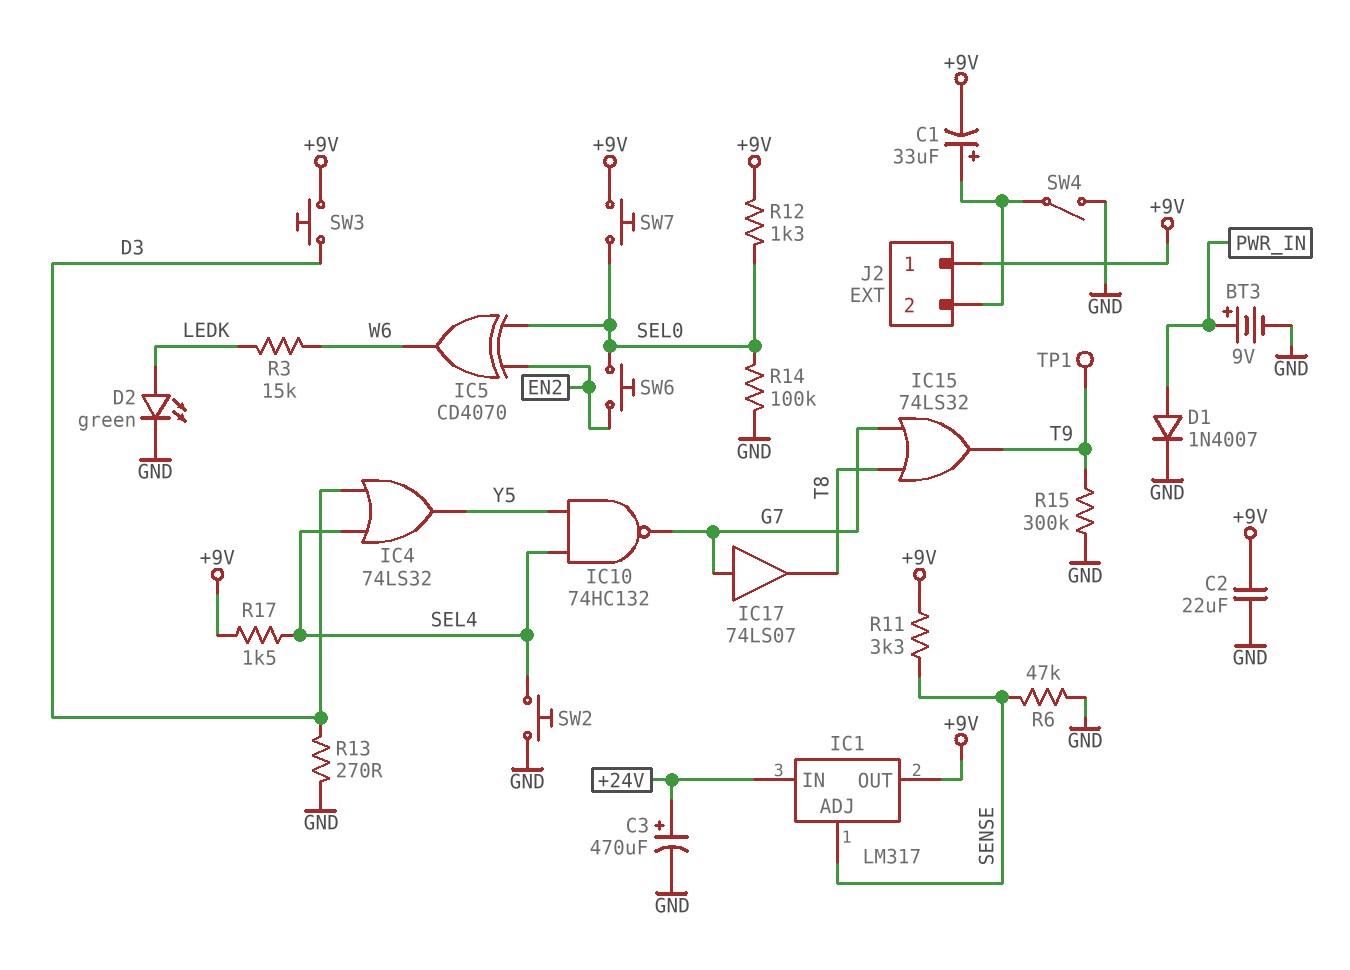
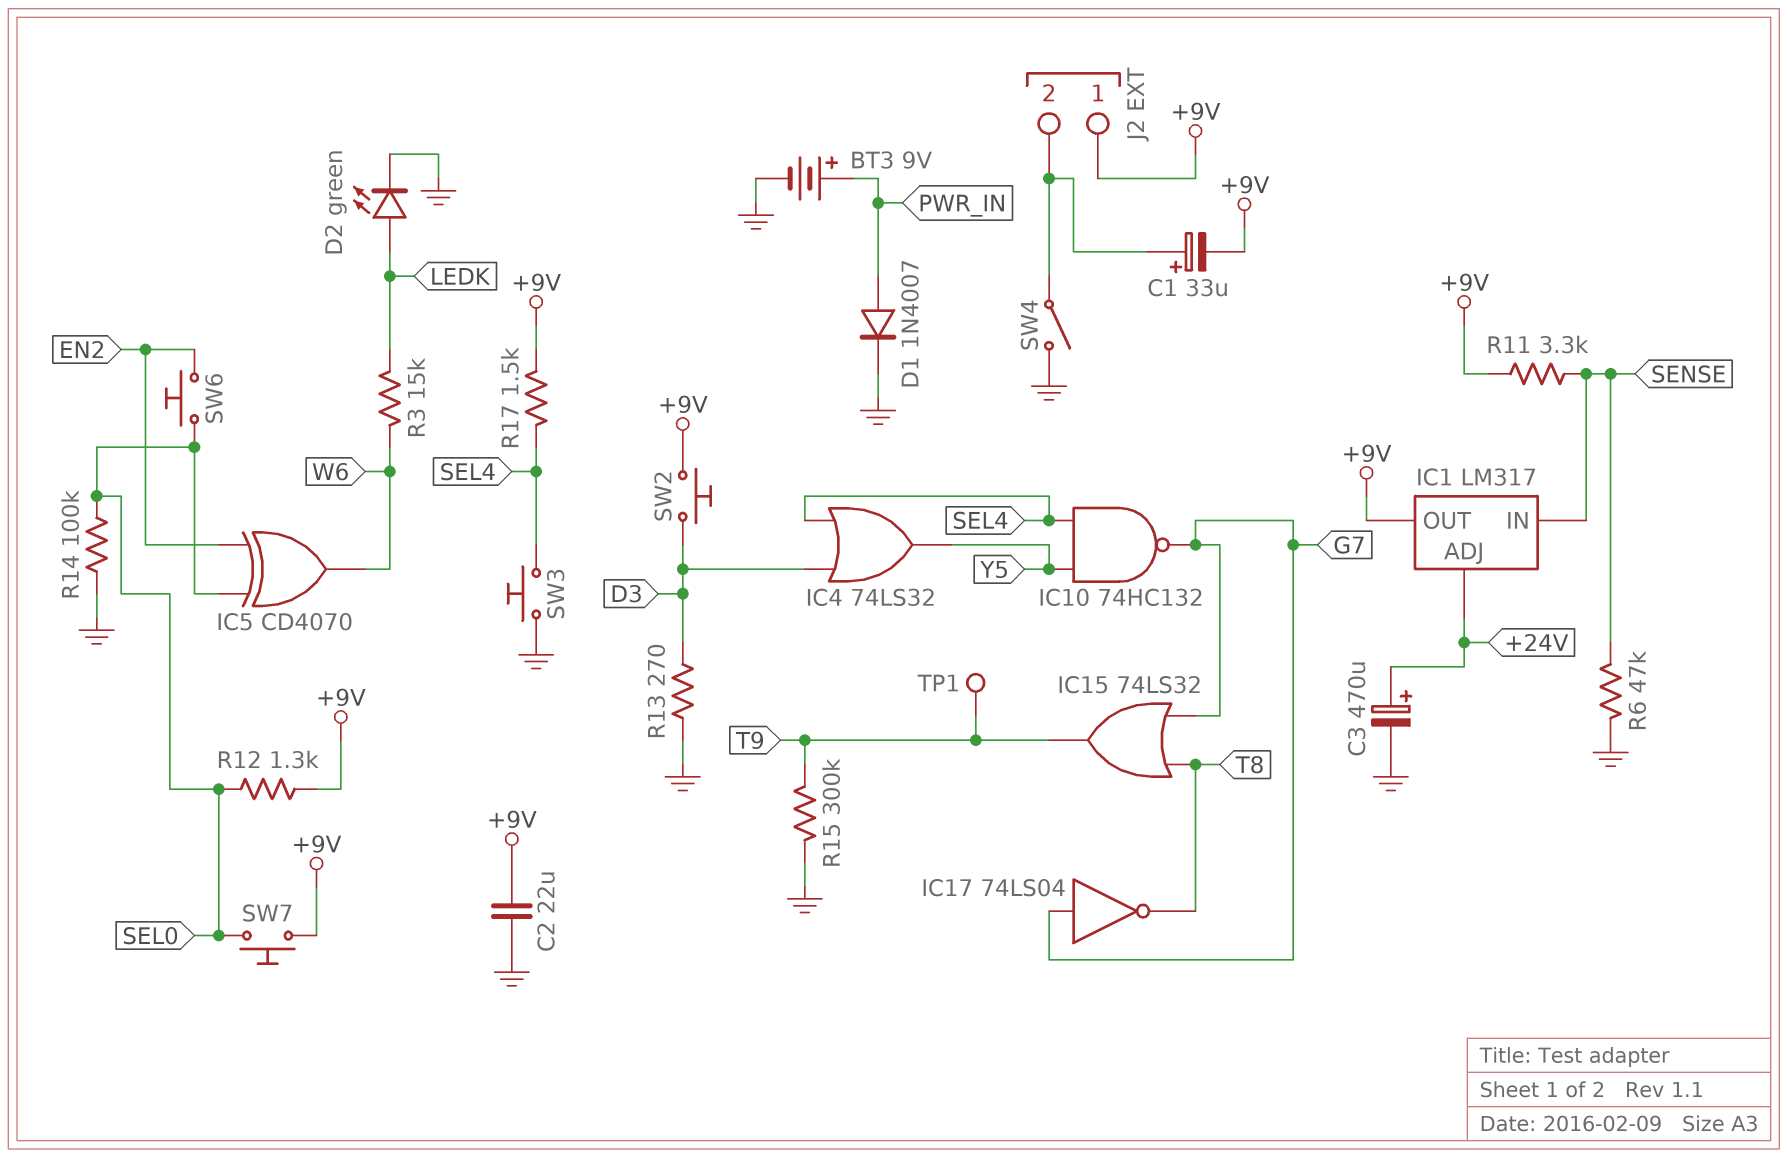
IC1 pin ADJ: SENSE -> +24V
IC1 pin IN: +24V -> SENSE
IC17: buffer 74LS07 (in G7, out T8) -> NOT 74LS04 (in G7, out T8)
SW2: button (GND, SEL4) -> button (+9V, D3)
SW3: button (+9V, D3) -> button (GND, SEL4)

